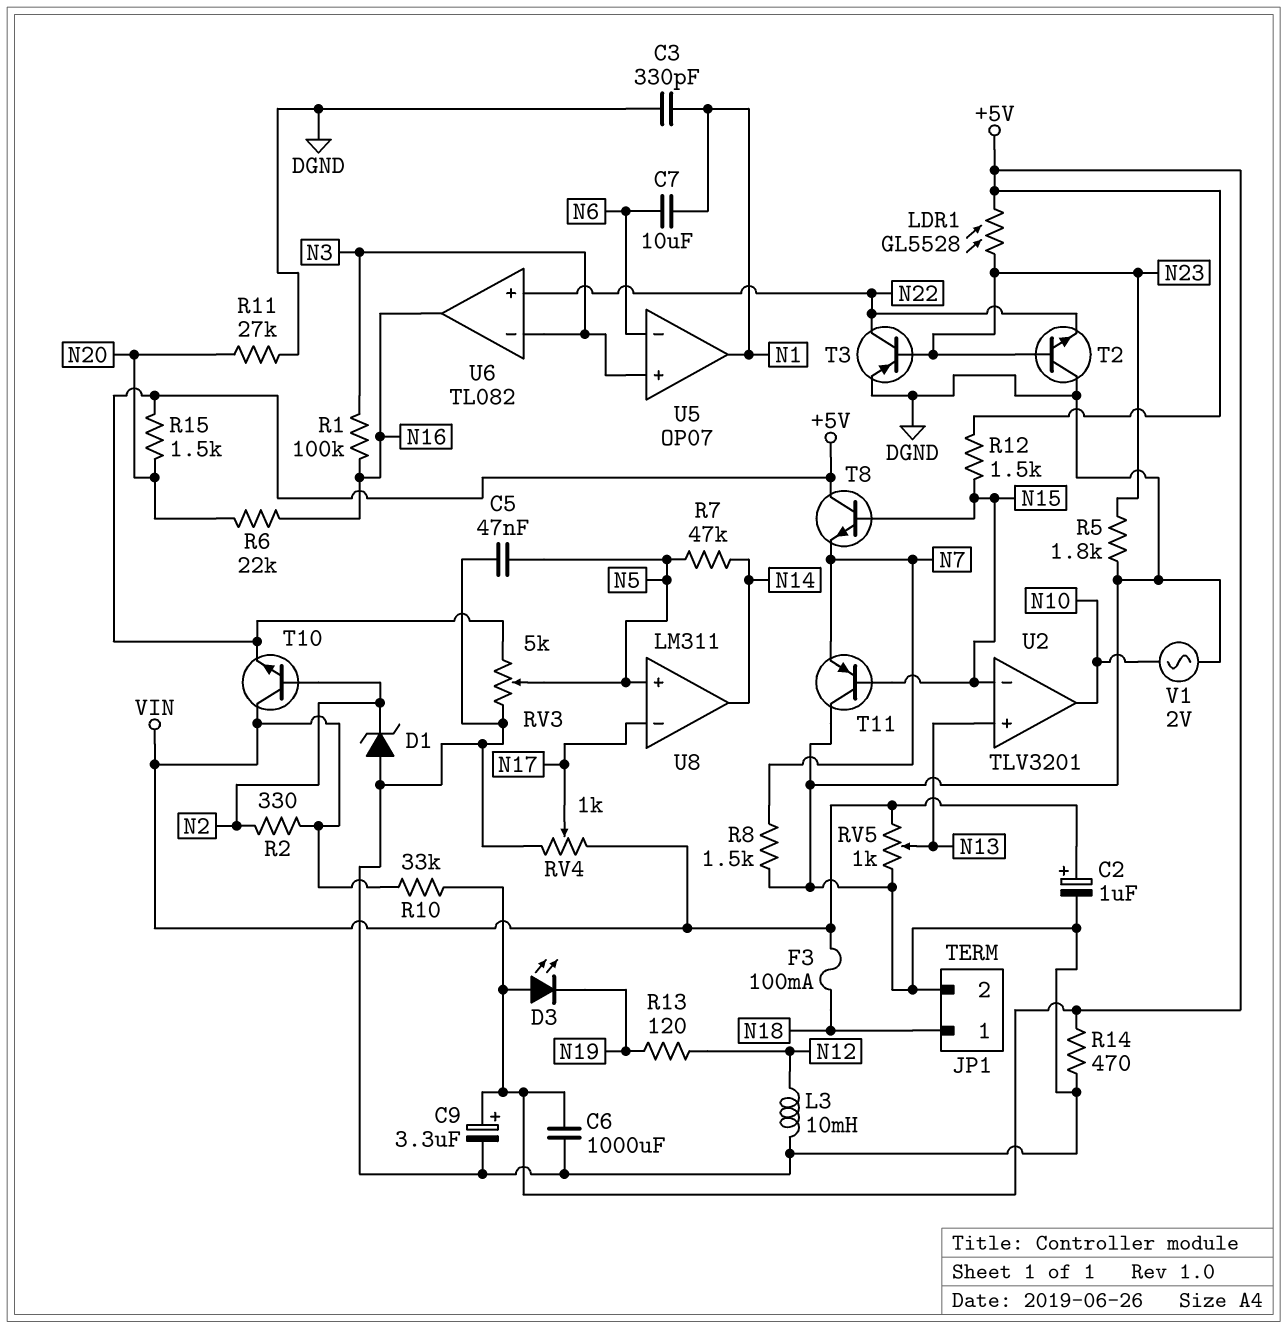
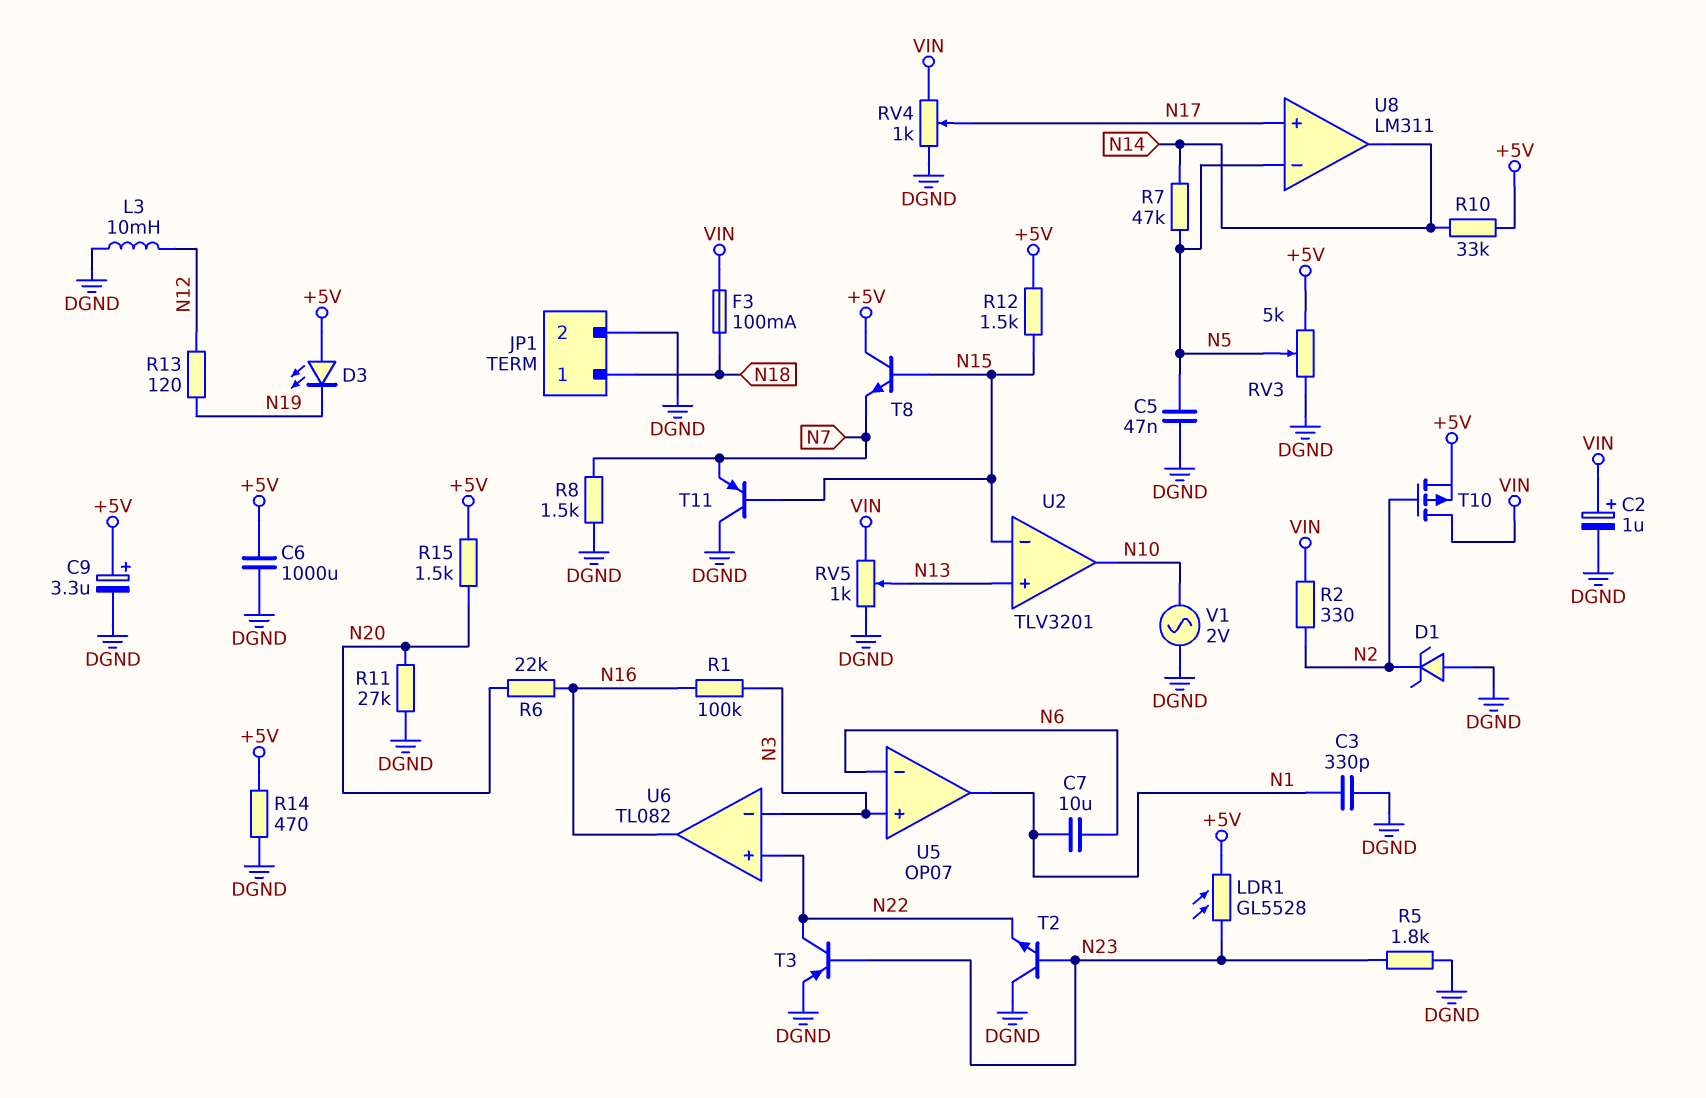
R10: 33k (+5V, VIN) -> 33k (+5V, N14)
T10: NPN (B N2, C VIN, E +5V) -> PMOS (G N2, D VIN, S +5V)
U8 pin in+: N5 -> N17
U8 pin in-: N17 -> N5

